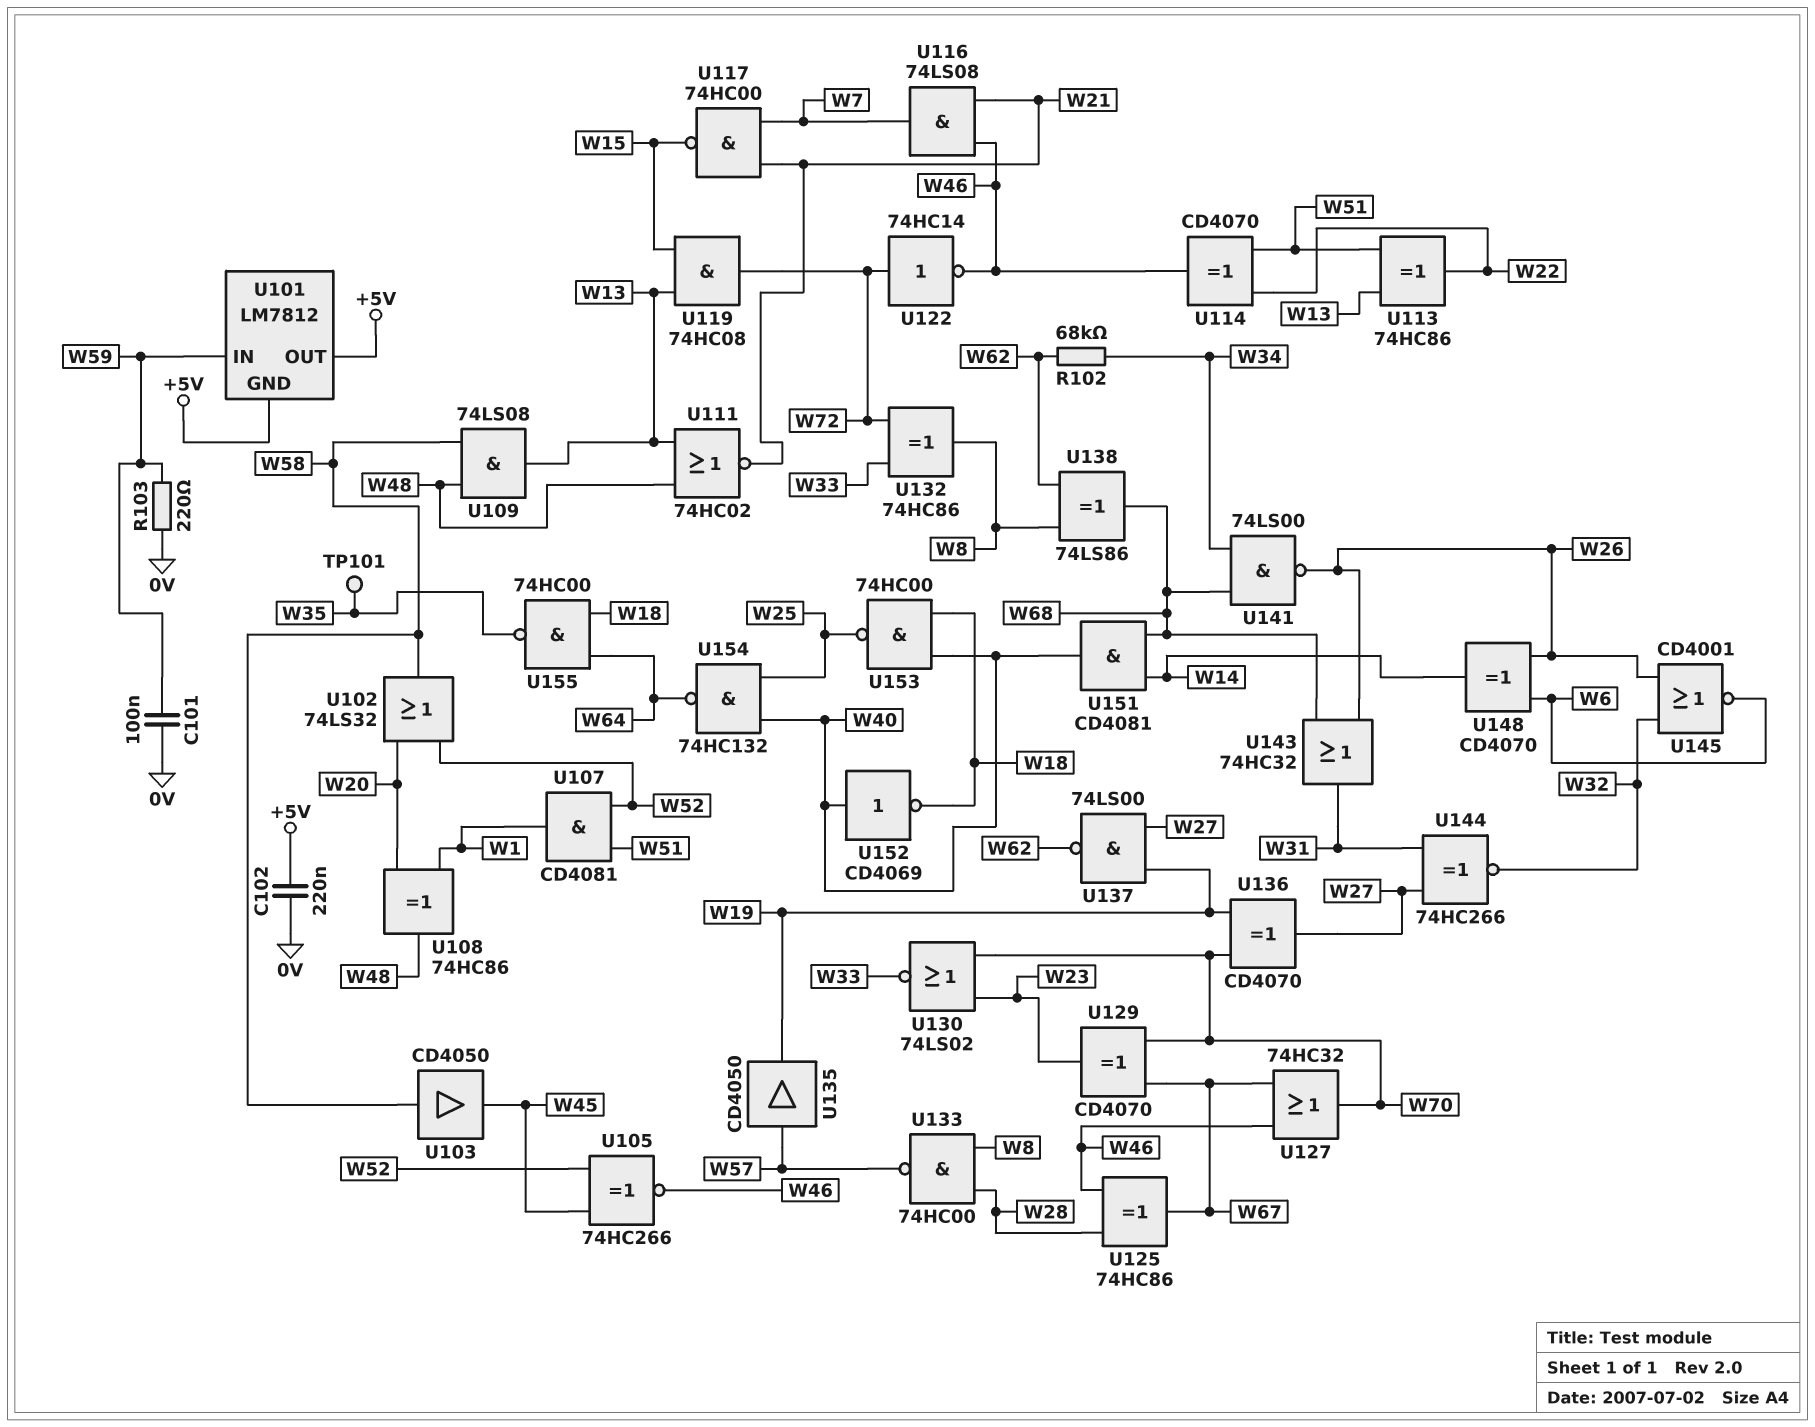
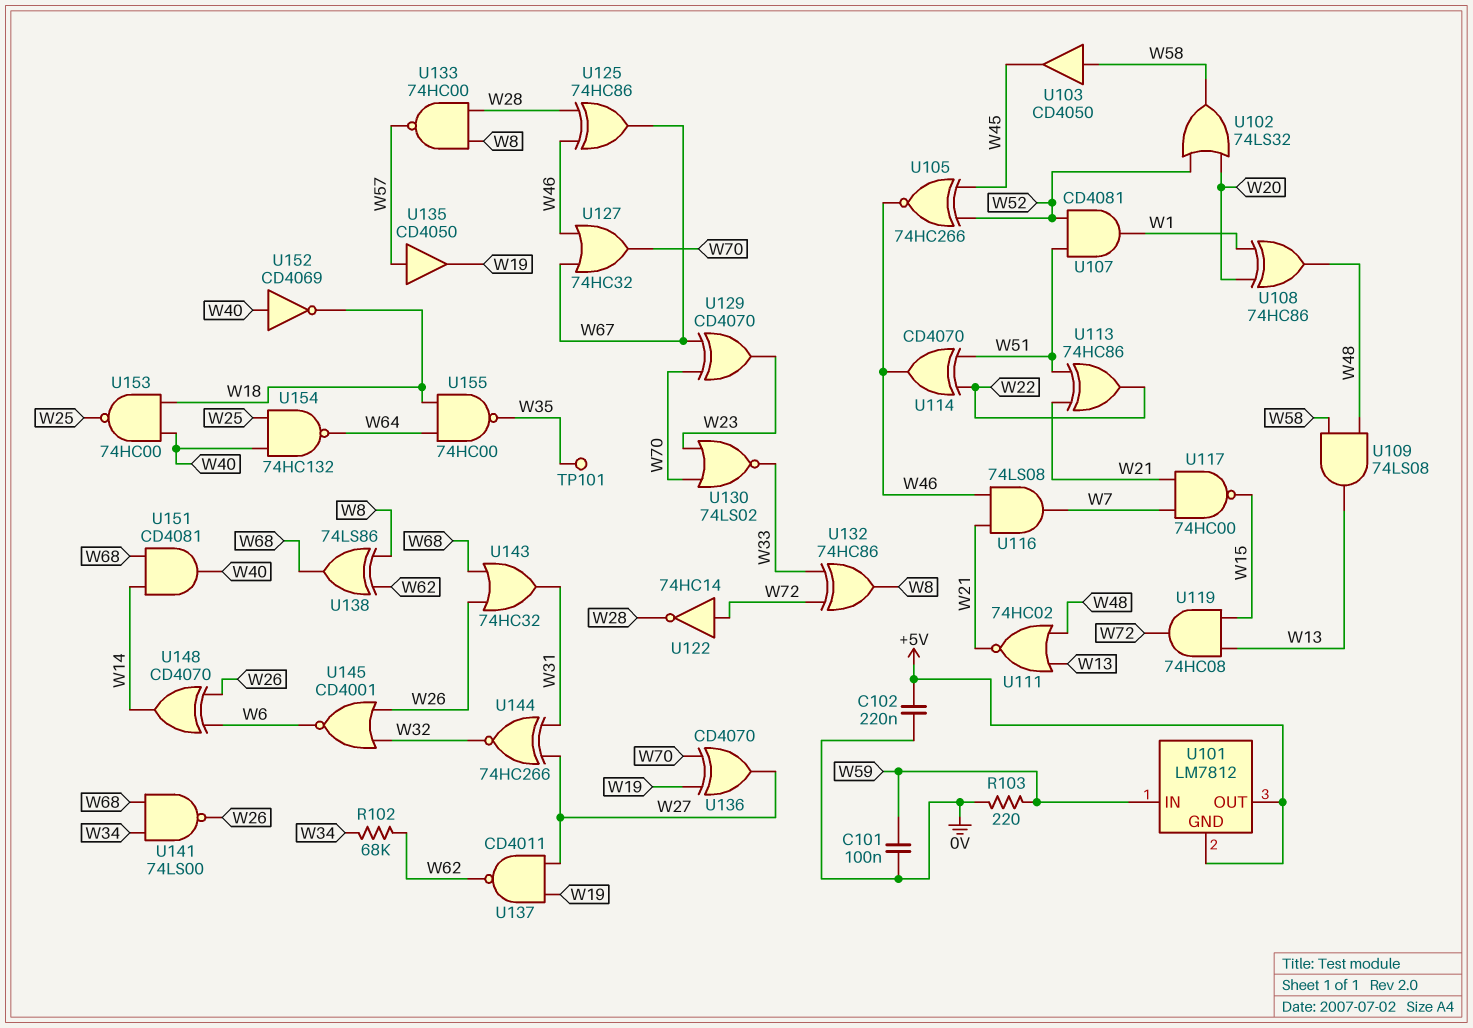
U113: XOR 74HC86 (in W13, in W51, out W22) -> XOR 74HC86 (in W21, in W51, out W22)
U122: NOT 74HC14 (in W72, out W46) -> NOT 74HC14 (in W72, out W28)
U137: NAND 74LS00 (in W19, in W27, out W62) -> NAND CD4011 (in W19, in W27, out W62)

